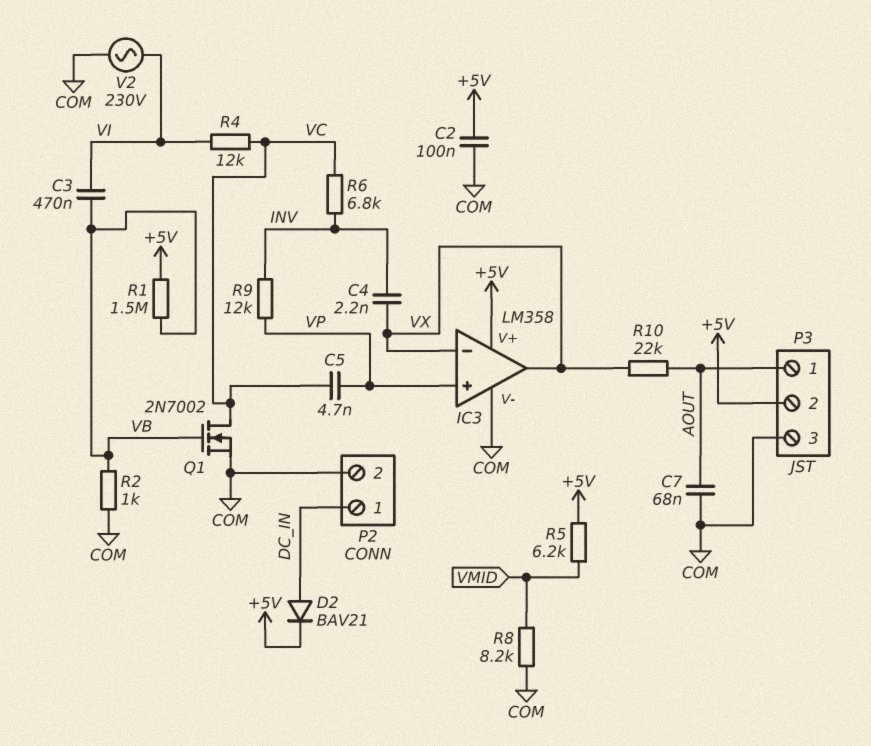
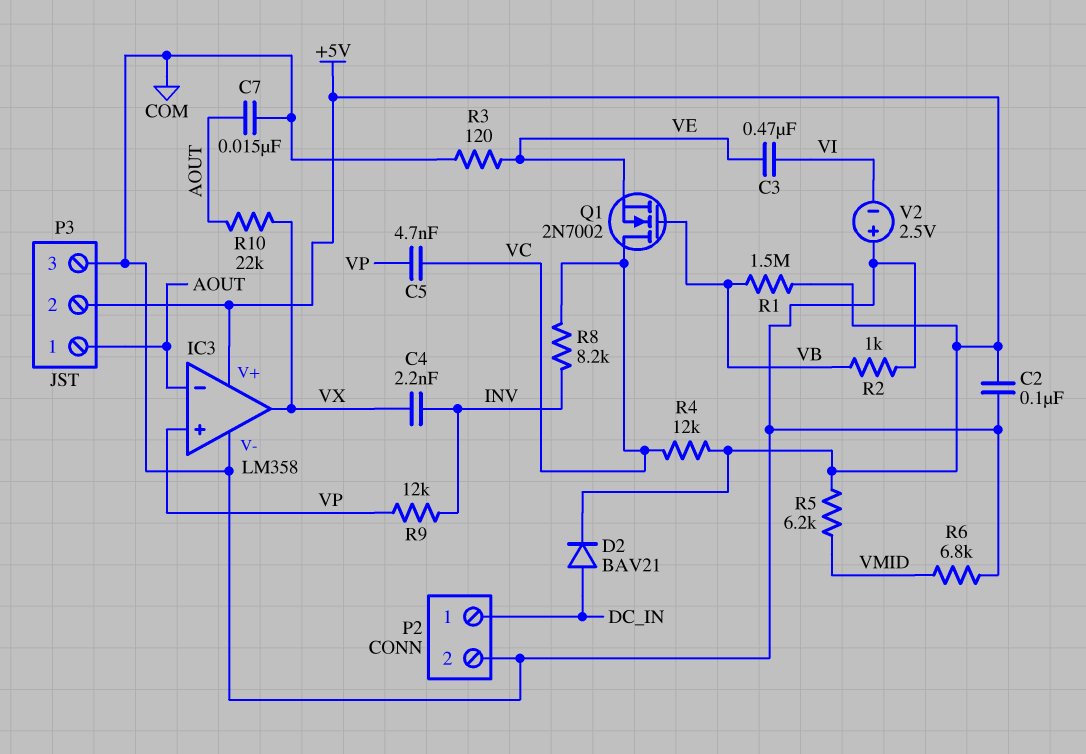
C3: 470nF (VB, VI) -> 470nF (VE, VI)
C7: 68nF (AOUT, COM) -> 15nF (AOUT, COM)
IC3 pin in-: VX -> AOUT
Q1: NMOS 2N7002 (G VB, D VC, S COM) -> NMOS 2N7002 (G VB, D VC, S VE)
R3: none -> 120 (COM, VE)
R4: 12k (VC, VI) -> 12k (+5V, VC)
R6: 6.8k (INV, VC) -> 6.8k (COM, VMID)
R8: 8.2k (COM, VMID) -> 8.2k (INV, VC)
V2: AC 230V (COM, VI) -> 2.5V (plus COM, minus VI)

